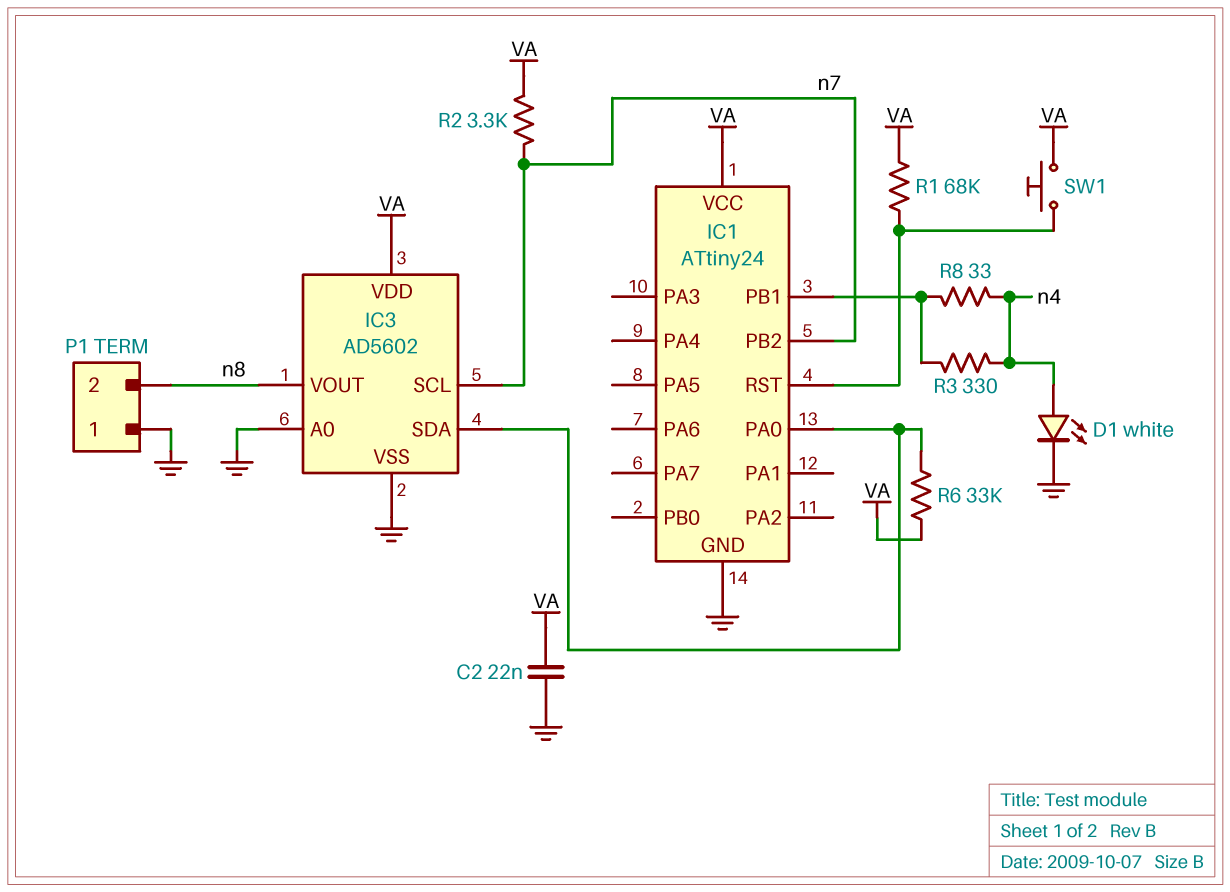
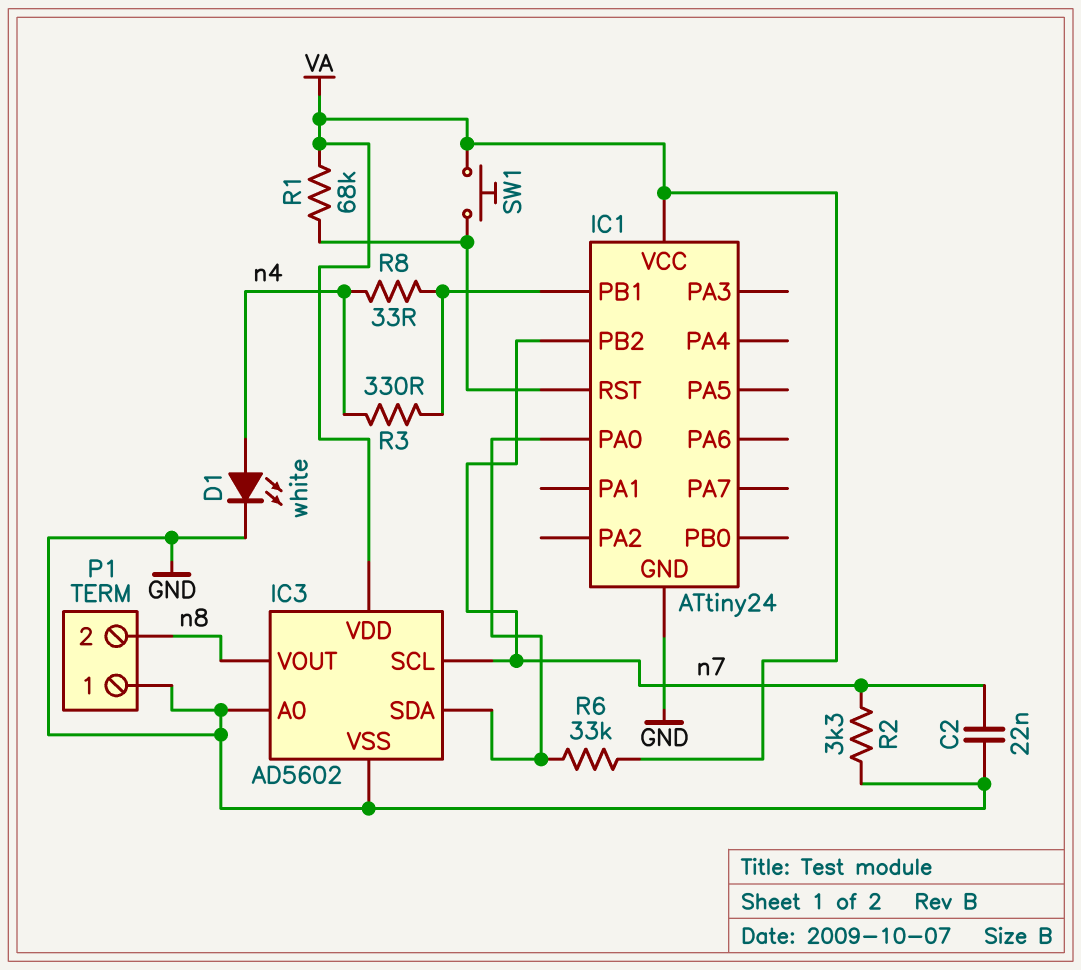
C2: 22nF (GND, VA) -> 22nF (GND, n7)
R2: 3.3k (VA, n7) -> 3.3k (GND, n7)

